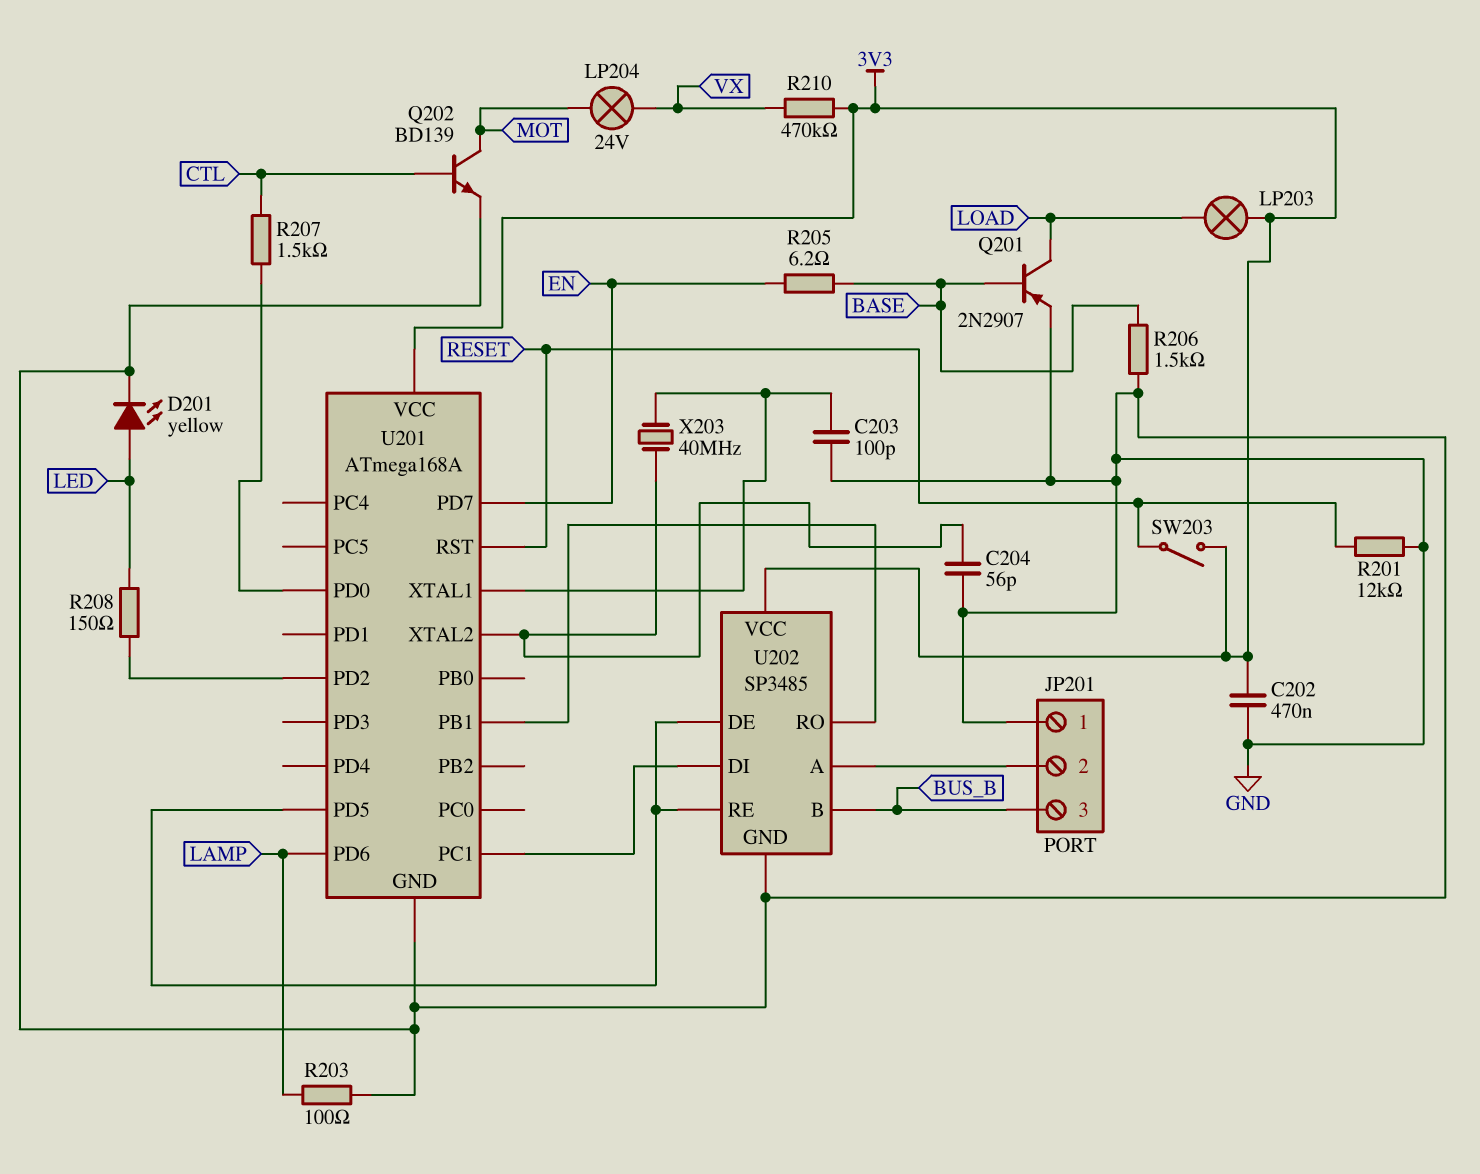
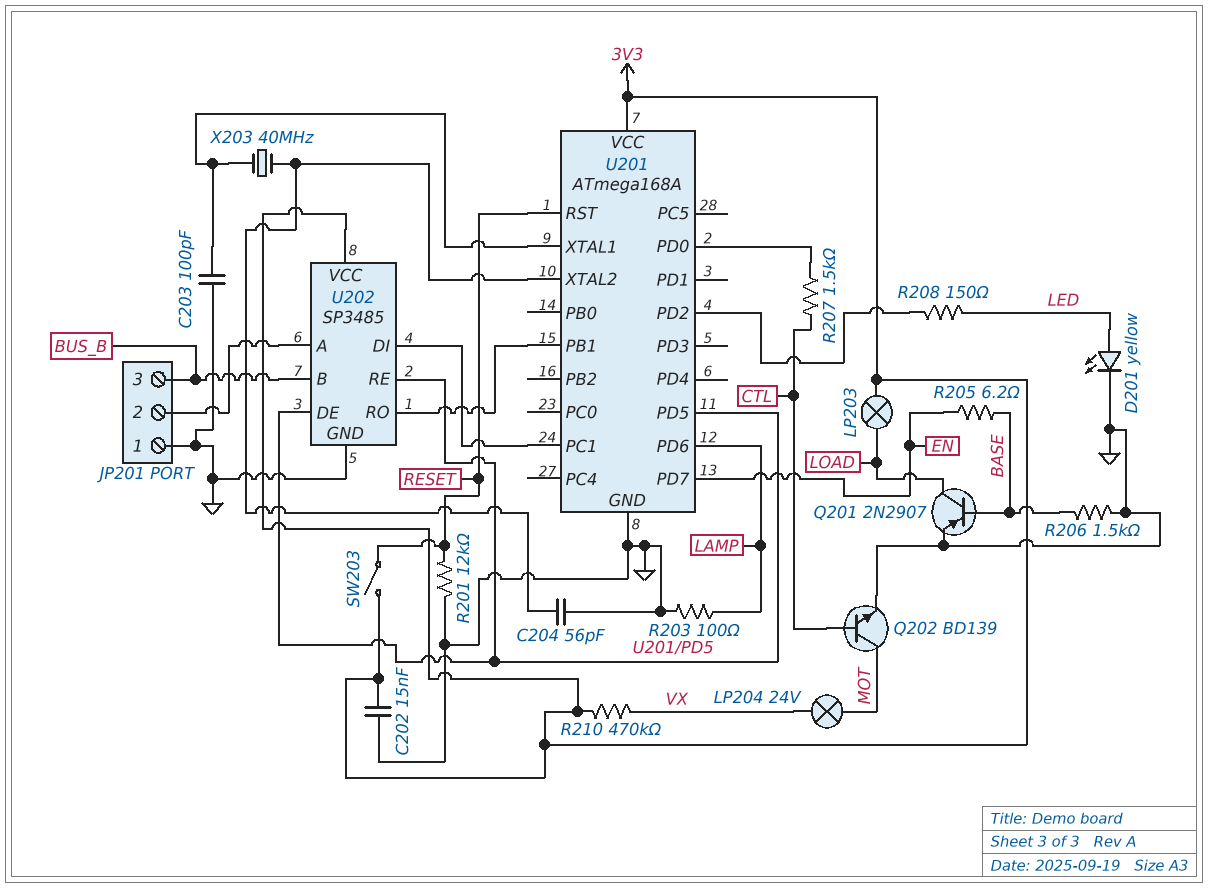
C202: 470nF (3V3, GND) -> 15nF (3V3, GND)

